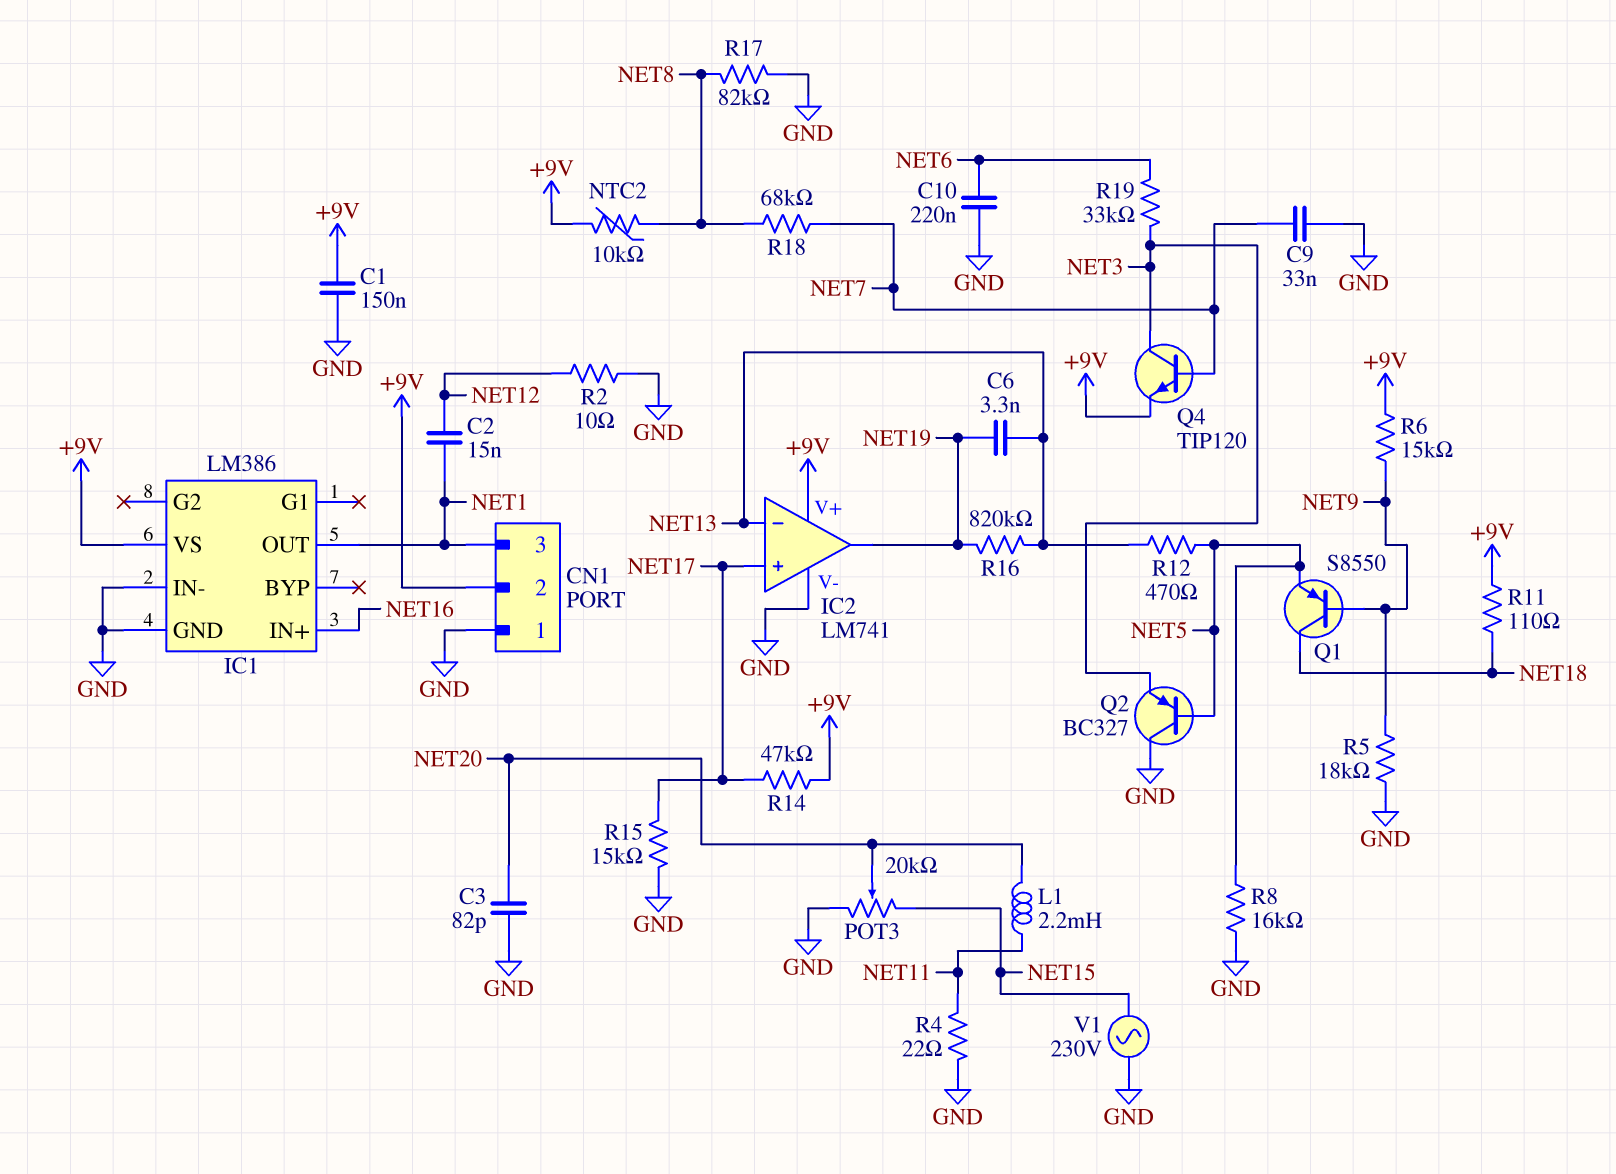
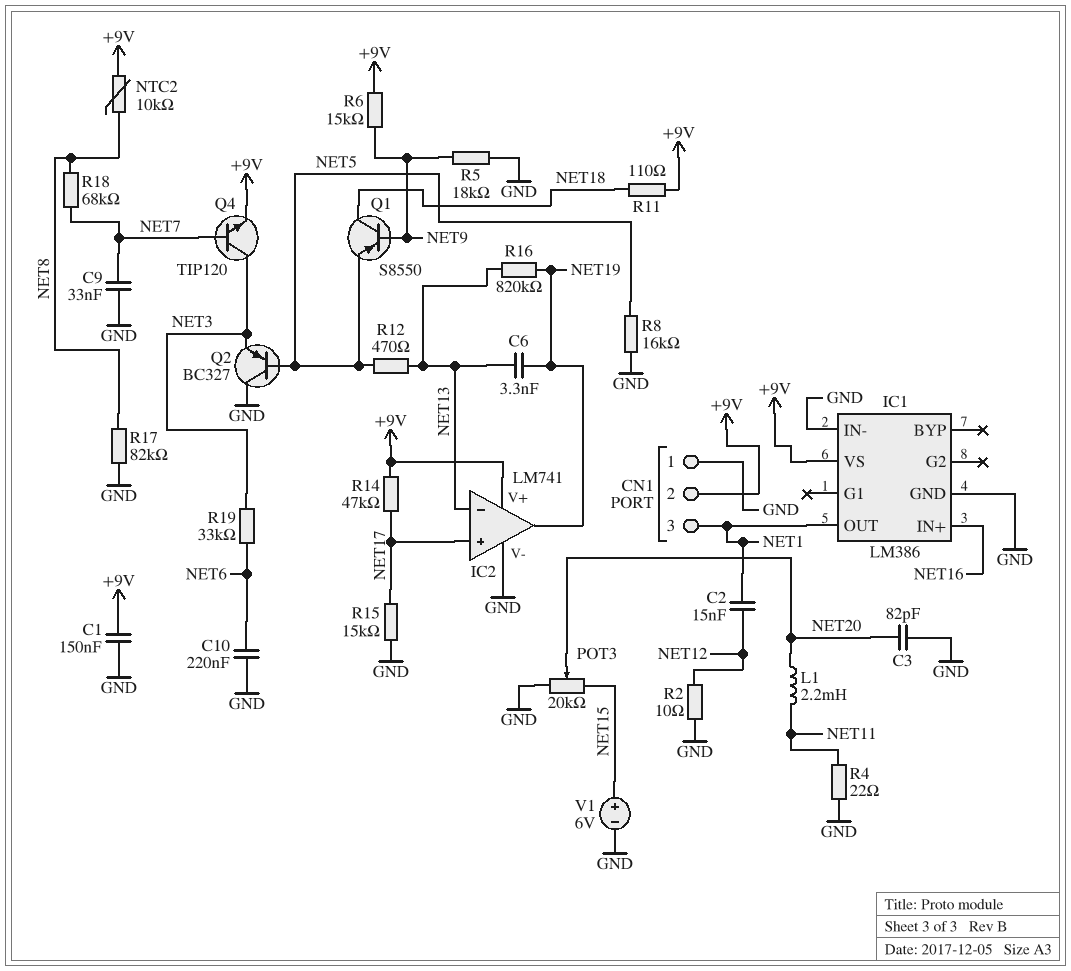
V1: AC 230V (GND, NET15) -> 6V (plus NET15, minus GND)

